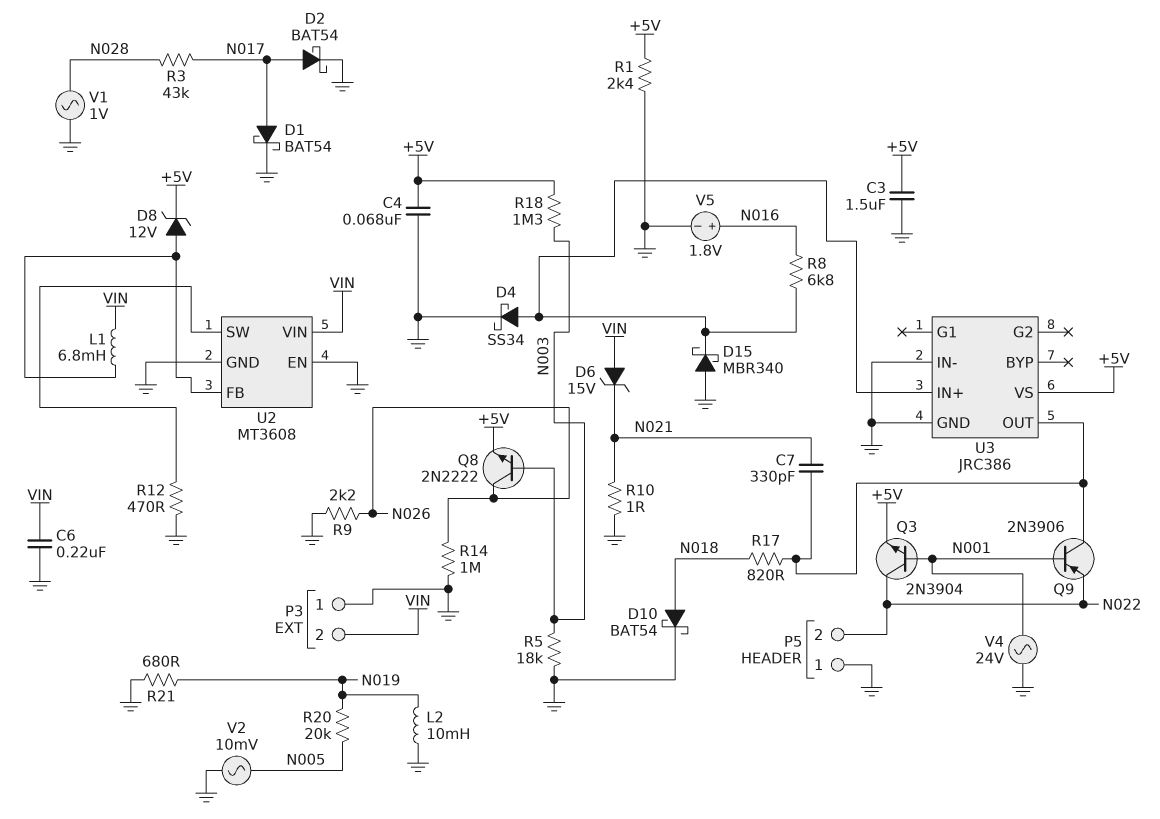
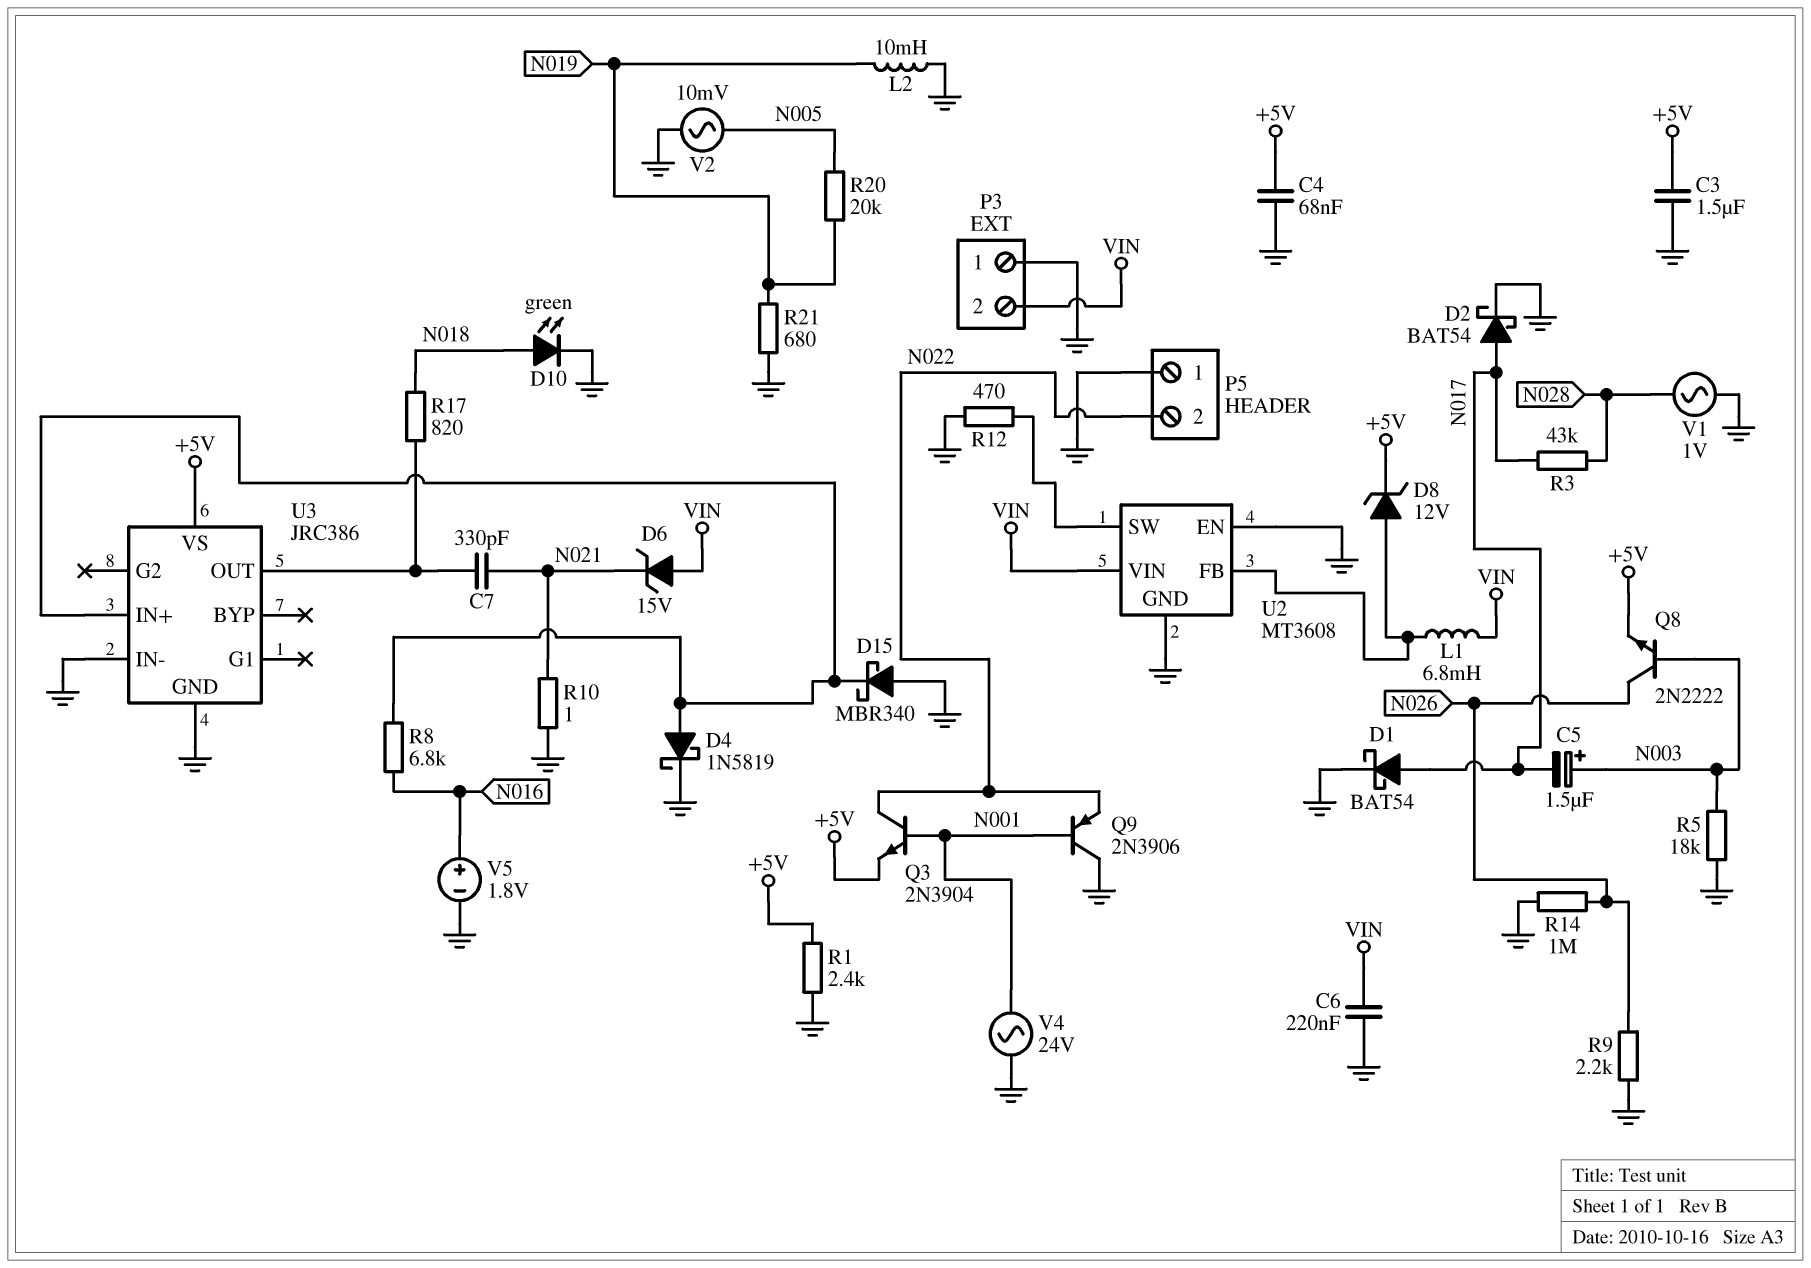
C5: none -> 1.5uF (plus N003, minus N017)
D4: schottky SS34 (A U3/IN+, K GND) -> schottky 1N5819 (A U3/IN+, K GND)
D10: schottky BAT54 (A N018, K GND) -> LED green (A N018, K GND)
Q9: PNP 2N3906 (B N001, C U3/OUT, E N022) -> PNP 2N3906 (B N001, C GND, E N022)
R18: 1.3M (+5V, N003) -> none

